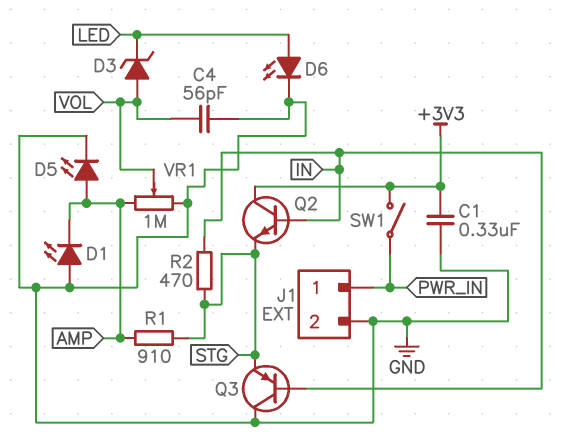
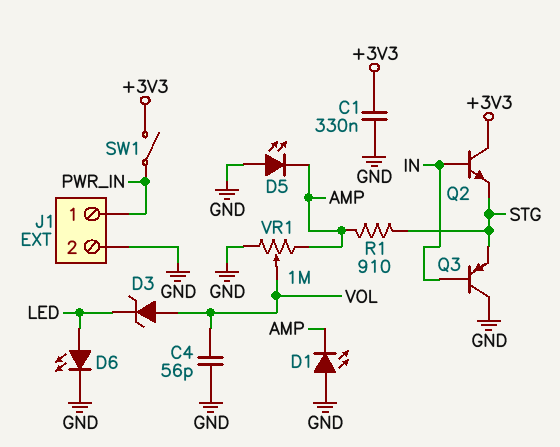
D5: LED (A AMP, K GND) -> LED (A GND, K AMP)
R2: 470 (IN, STG) -> none

